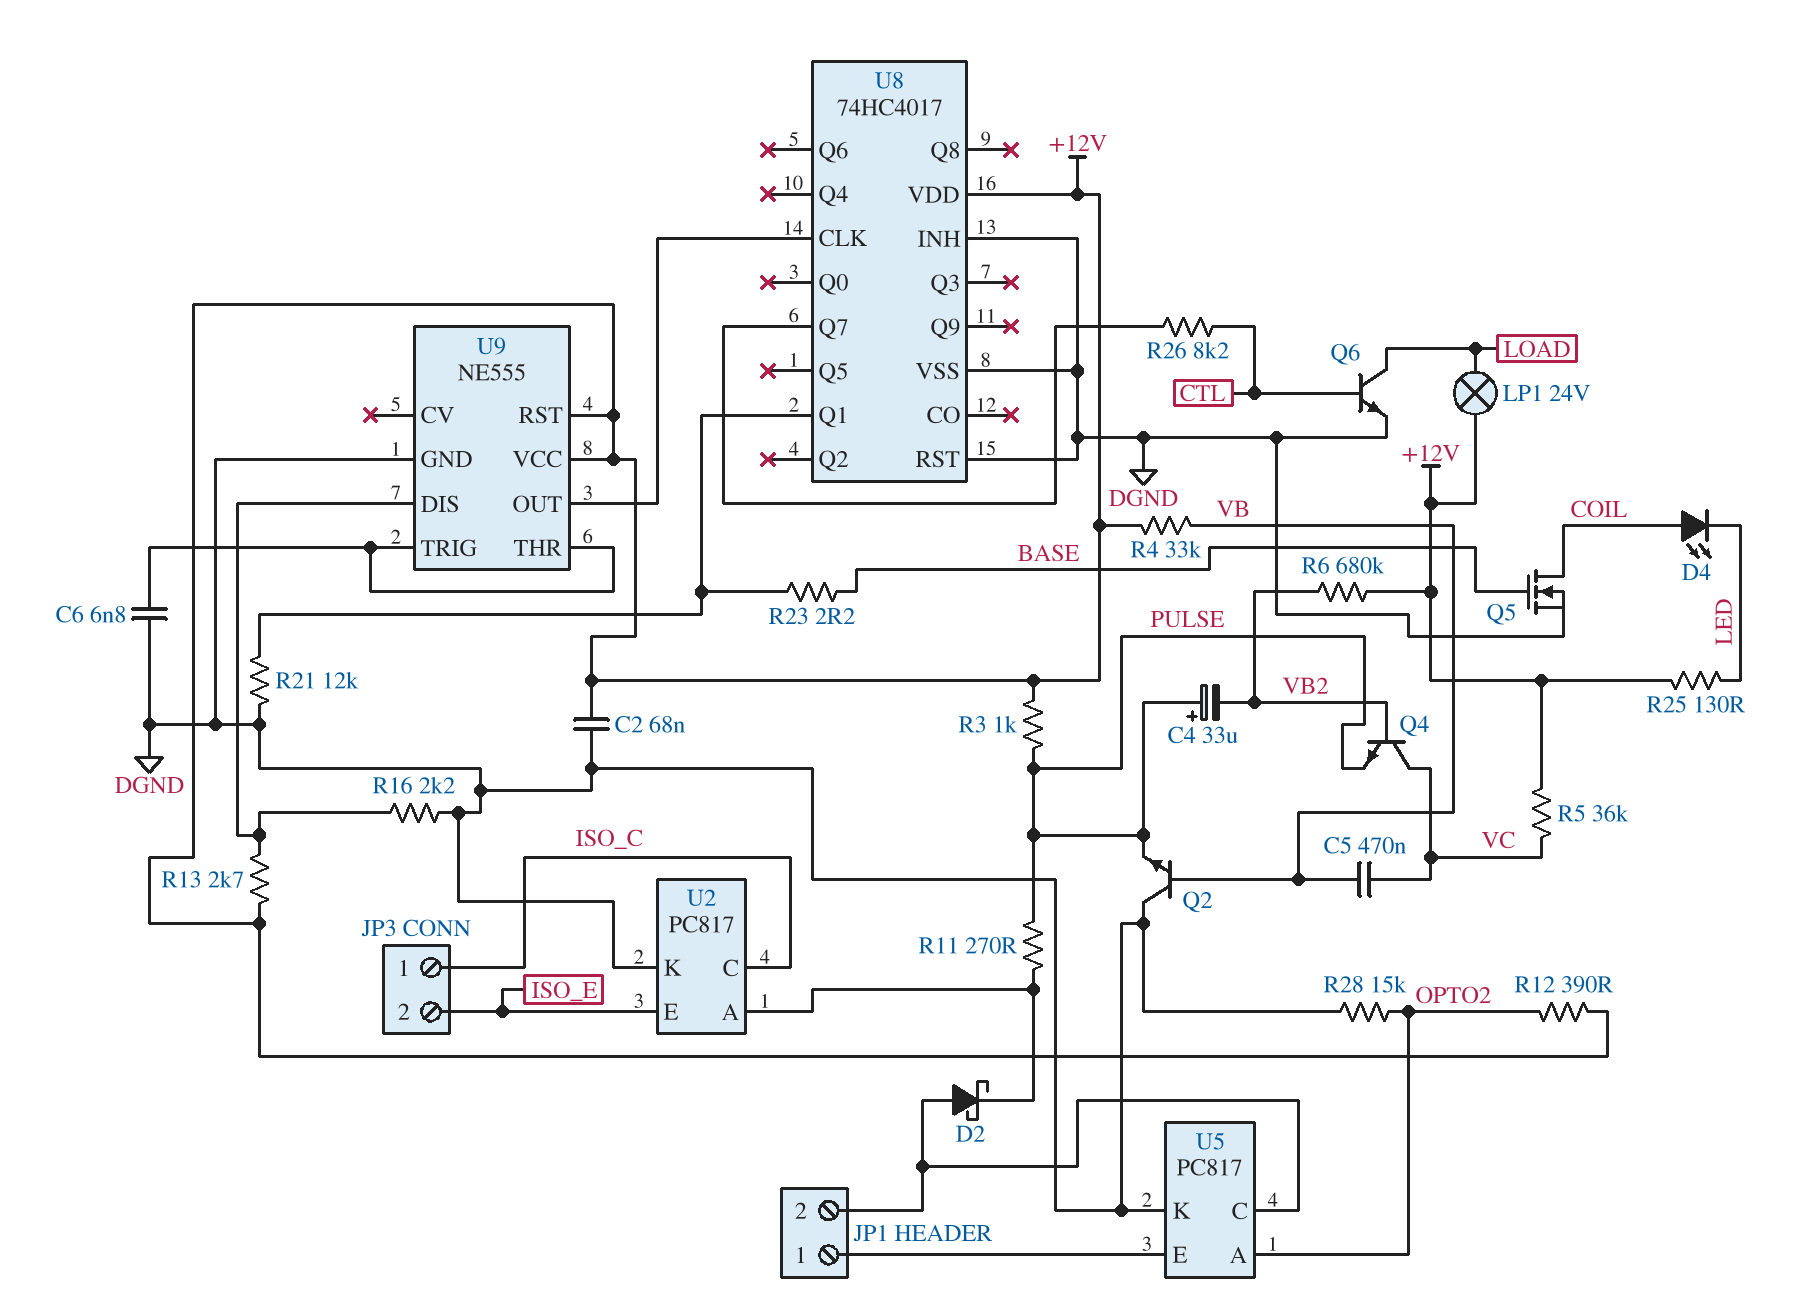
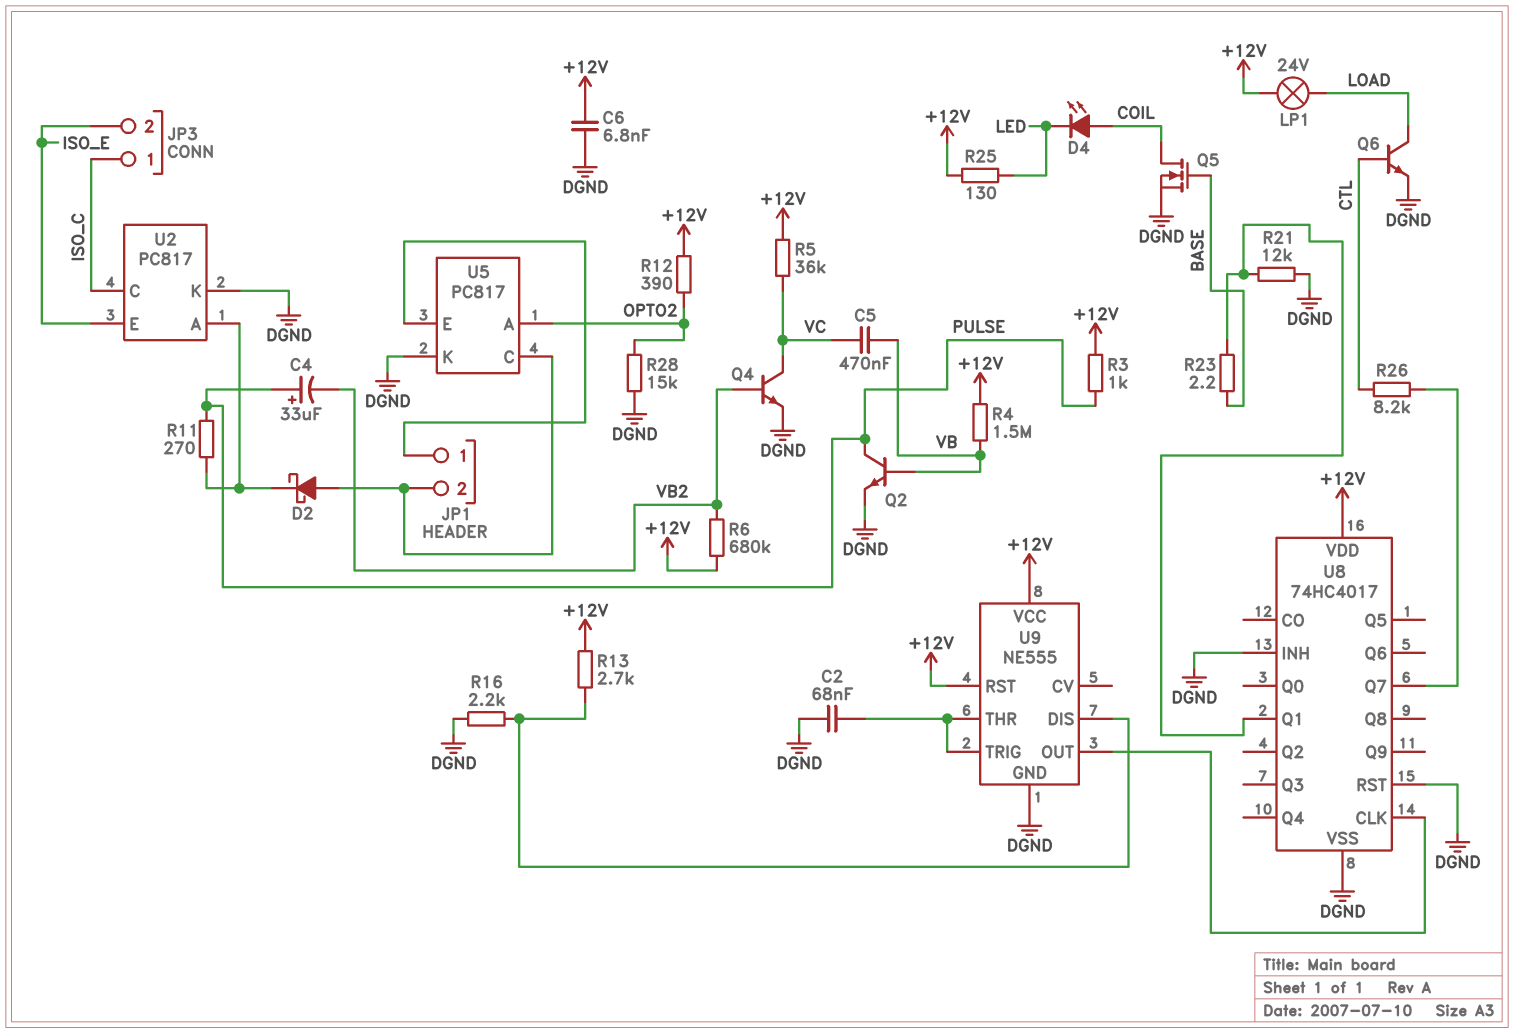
C2: 68nF (+12V, DGND) -> 68nF (DGND, U9/THR)
C6: 6.8nF (DGND, U9/THR) -> 6.8nF (+12V, DGND)
Q2: NPN (B VB, C DGND, E PULSE) -> NPN (B VB, C PULSE, E DGND)
Q4: NPN (B VB2, C VC, E PULSE) -> NPN (B VB2, C VC, E DGND)
R4: 33k (+12V, VB) -> 1.5M (+12V, VB)

